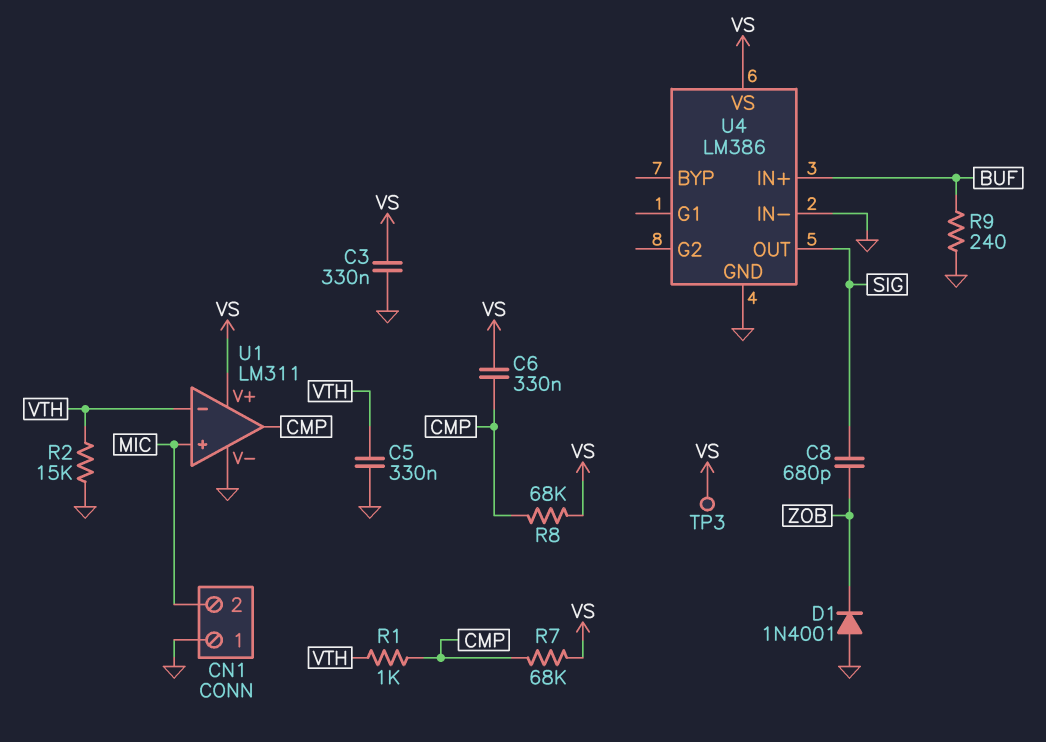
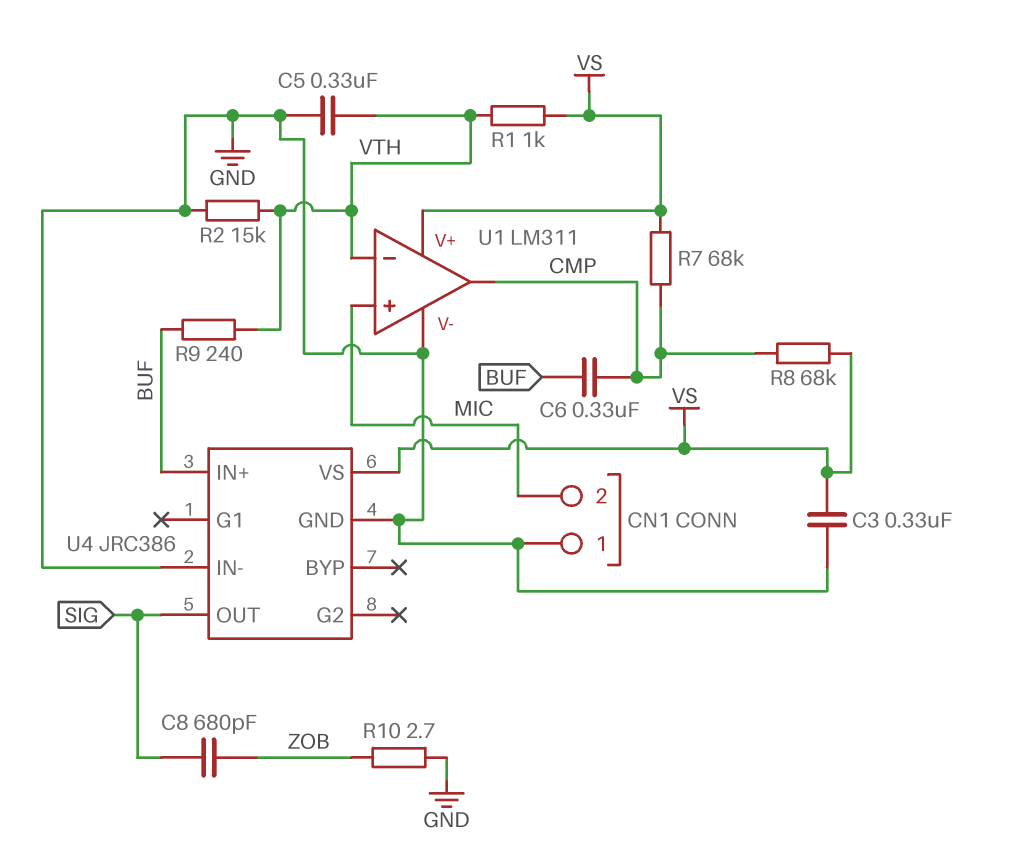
C6: 330nF (CMP, VS) -> 330nF (BUF, CMP)
D1: diode 1N4001 (A GND, K ZOB) -> none
R1: 1k (CMP, VTH) -> 1k (VS, VTH)
R9: 240 (BUF, GND) -> 240 (BUF, VTH)
R10: none -> 2.7 (GND, ZOB)
TP3: test point (VS) -> none
U4: LM386 -> JRC386

